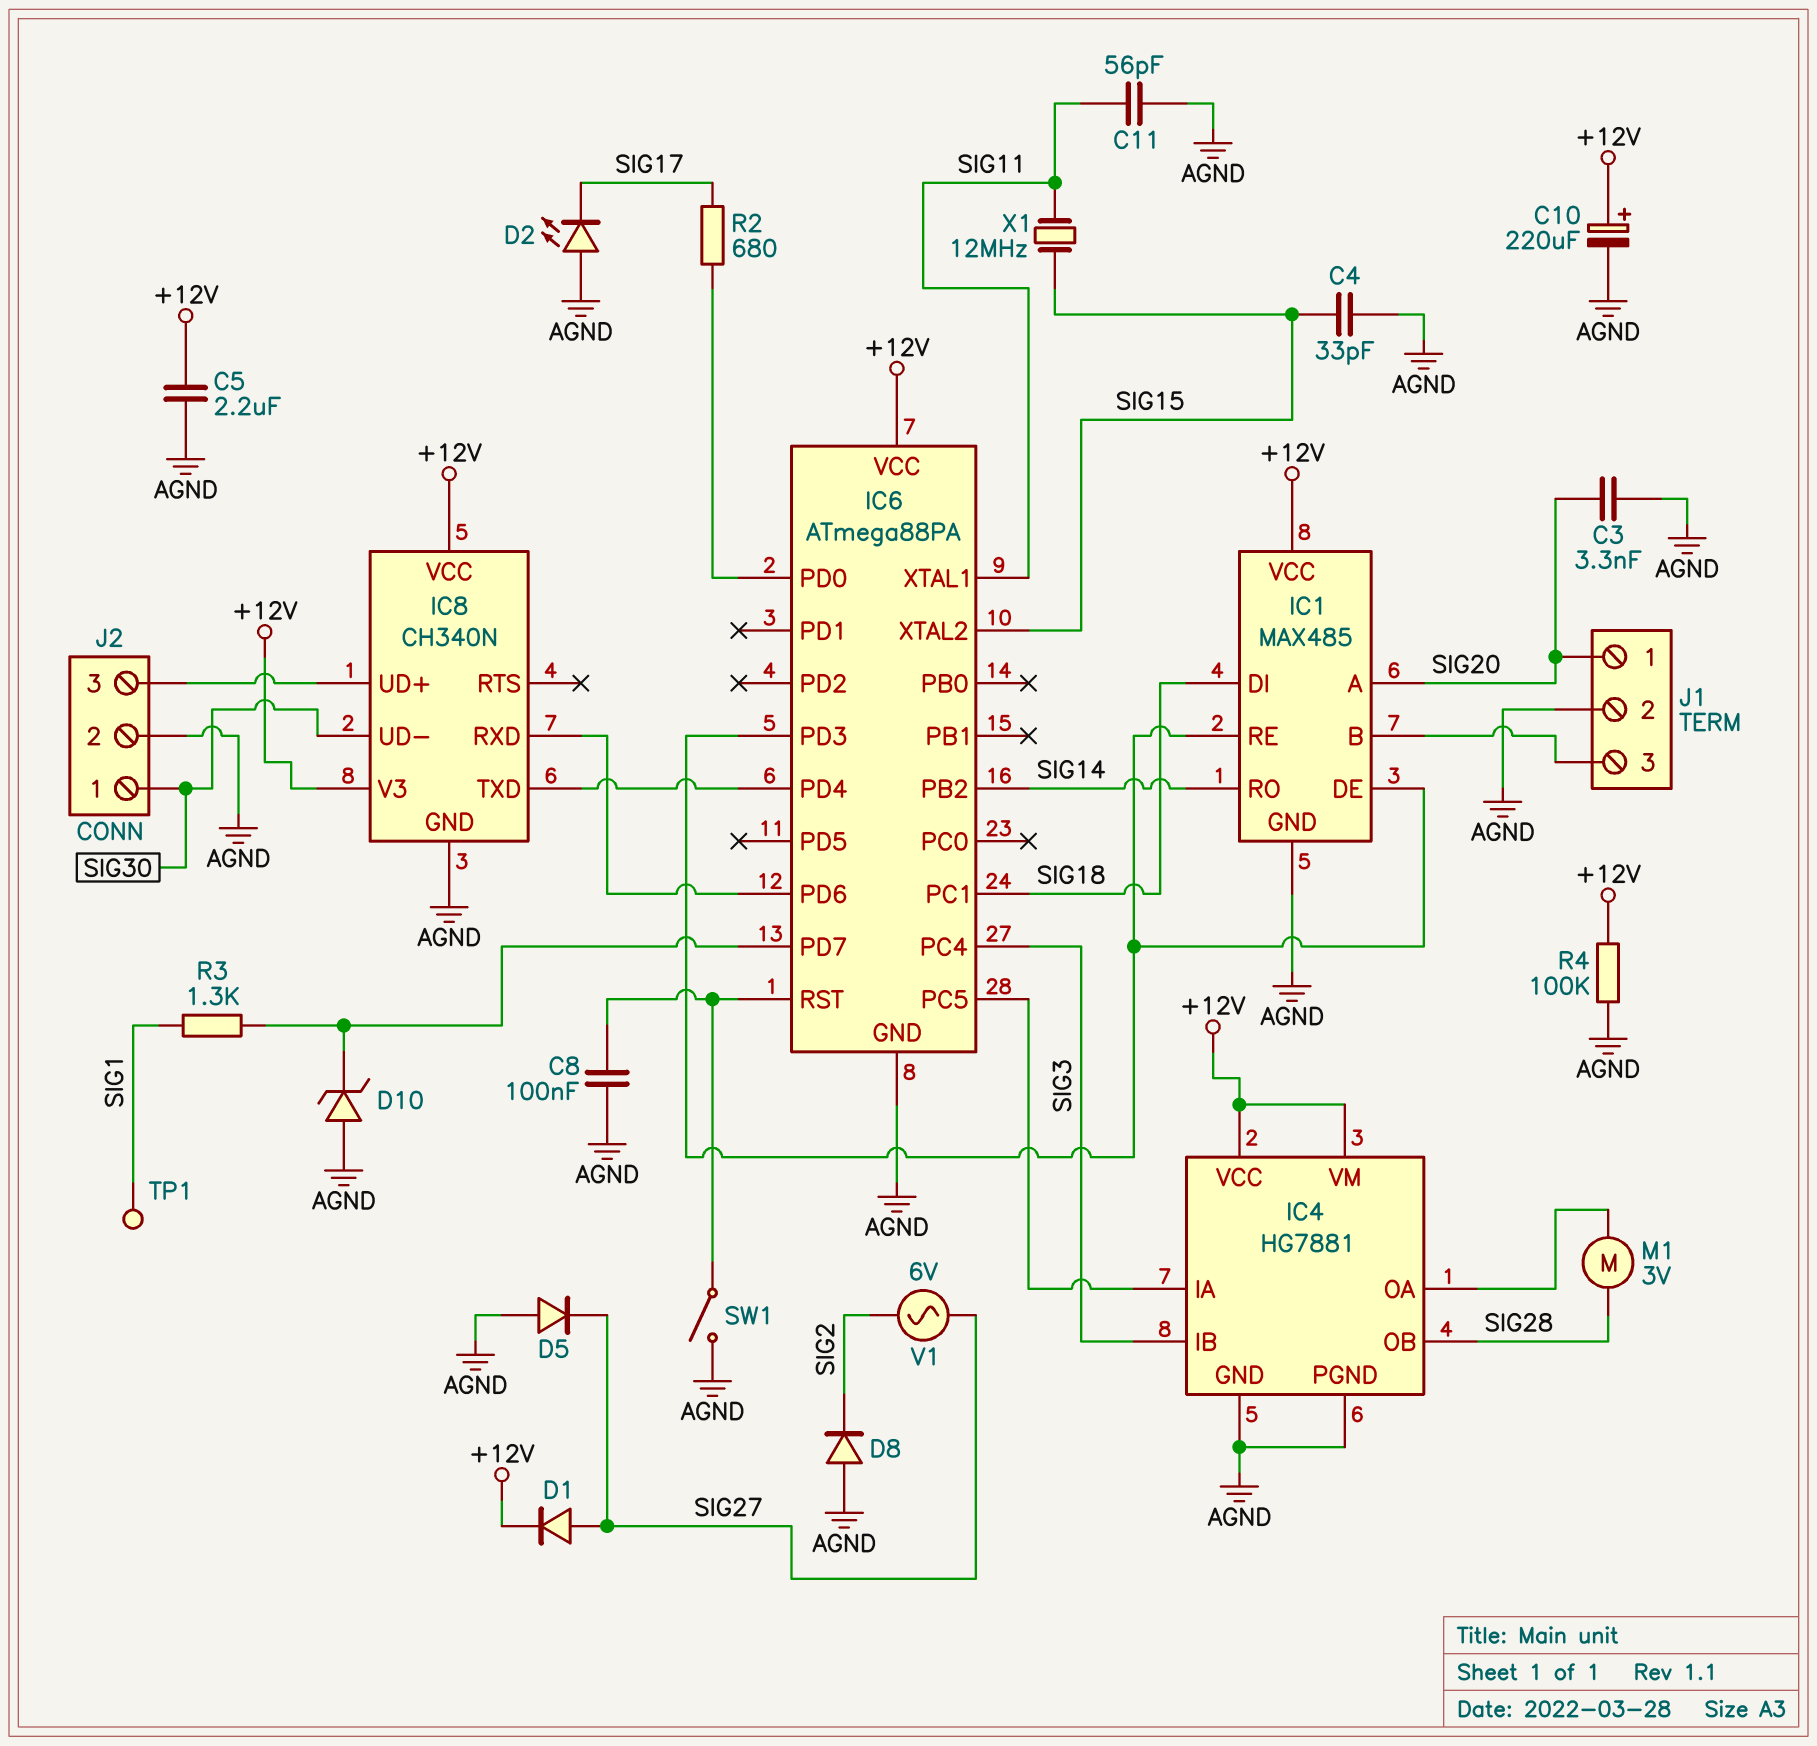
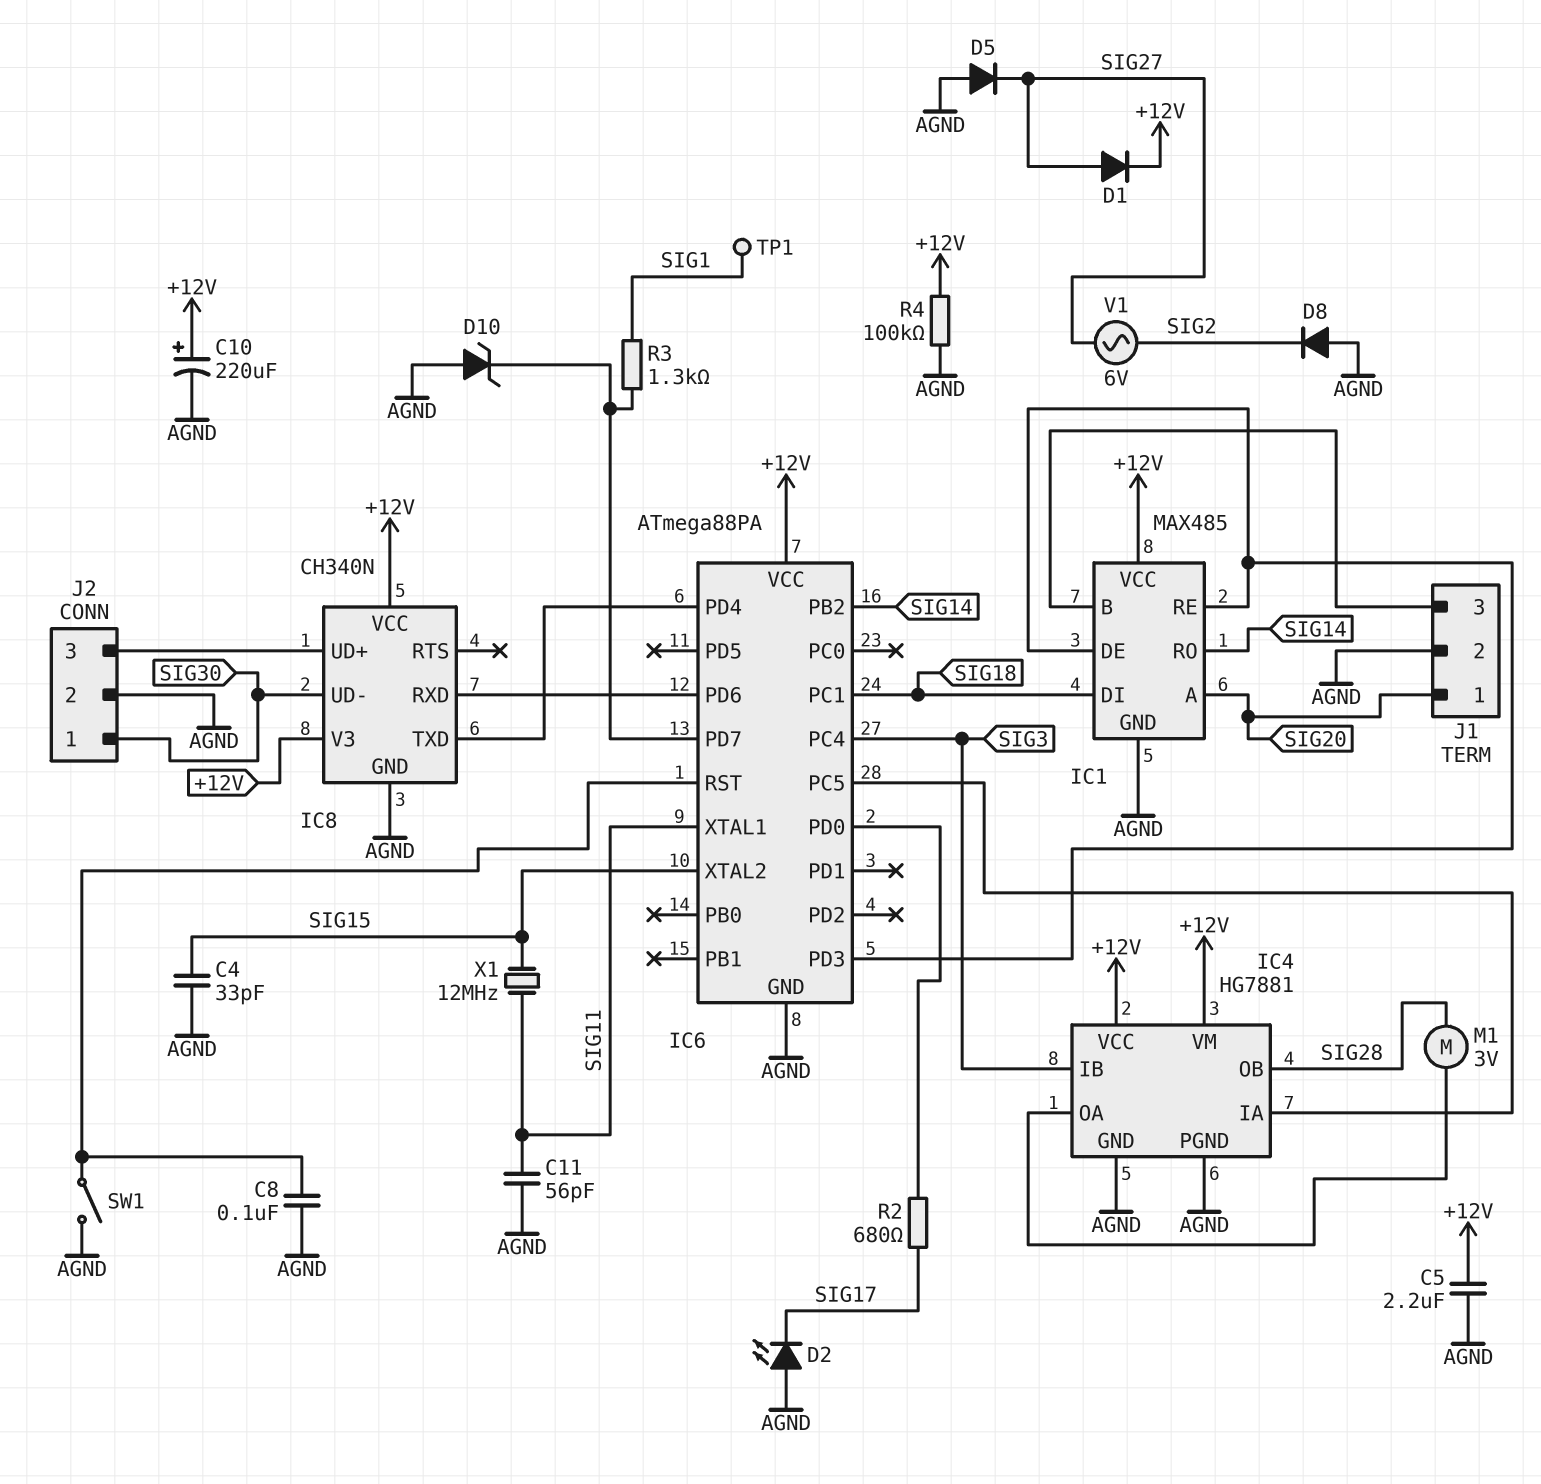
C3: 3.3nF (AGND, SIG20) -> none

